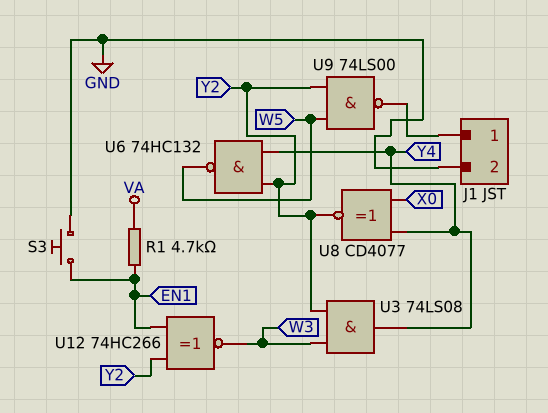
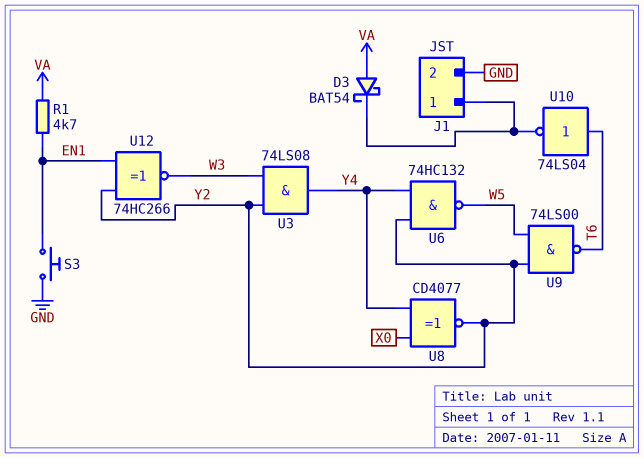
D3: none -> schottky BAT54 (A VA, K J1/1)
U9: NAND 74LS00 (in W5, in Y2, out J1/1) -> NAND 74LS00 (in W5, in Y2, out T6)
U10: none -> NOT 74LS04 (in T6, out J1/1)

